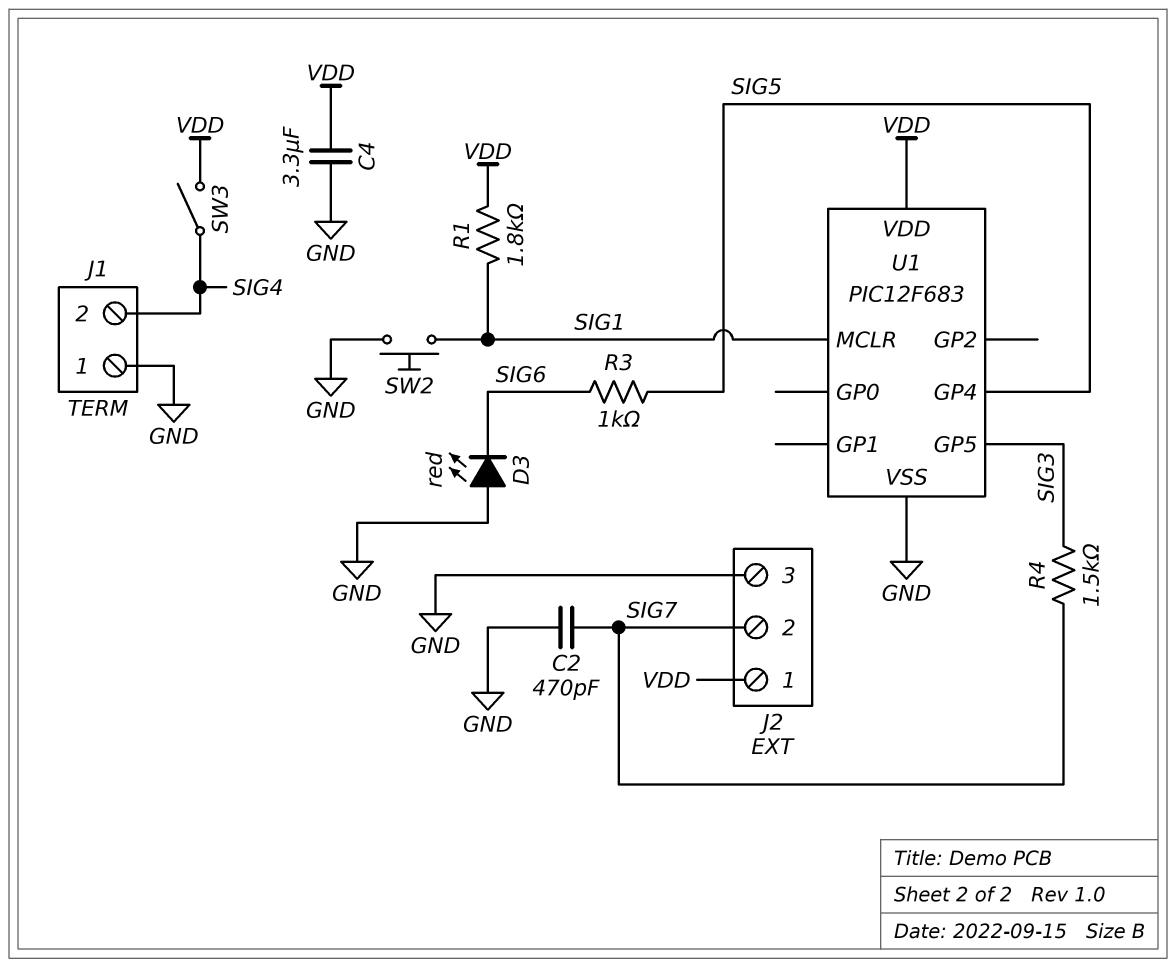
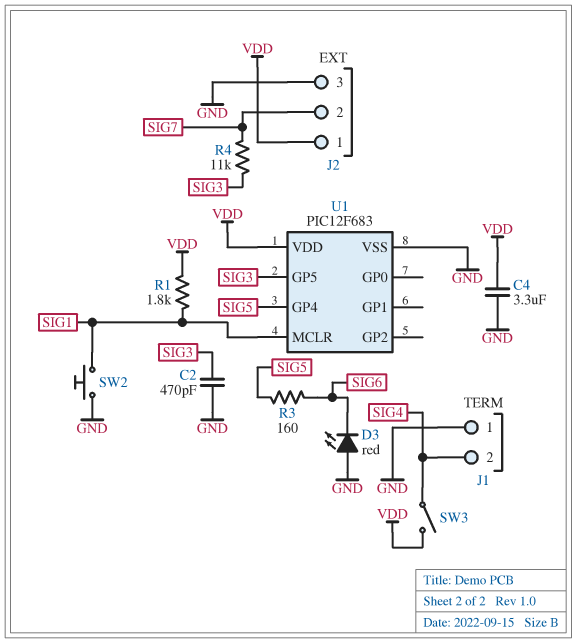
C2: 470pF (GND, SIG7) -> 470pF (GND, SIG3)
R3: 1k (SIG5, SIG6) -> 160 (SIG5, SIG6)
R4: 1.5k (SIG3, SIG7) -> 11k (SIG3, SIG7)

